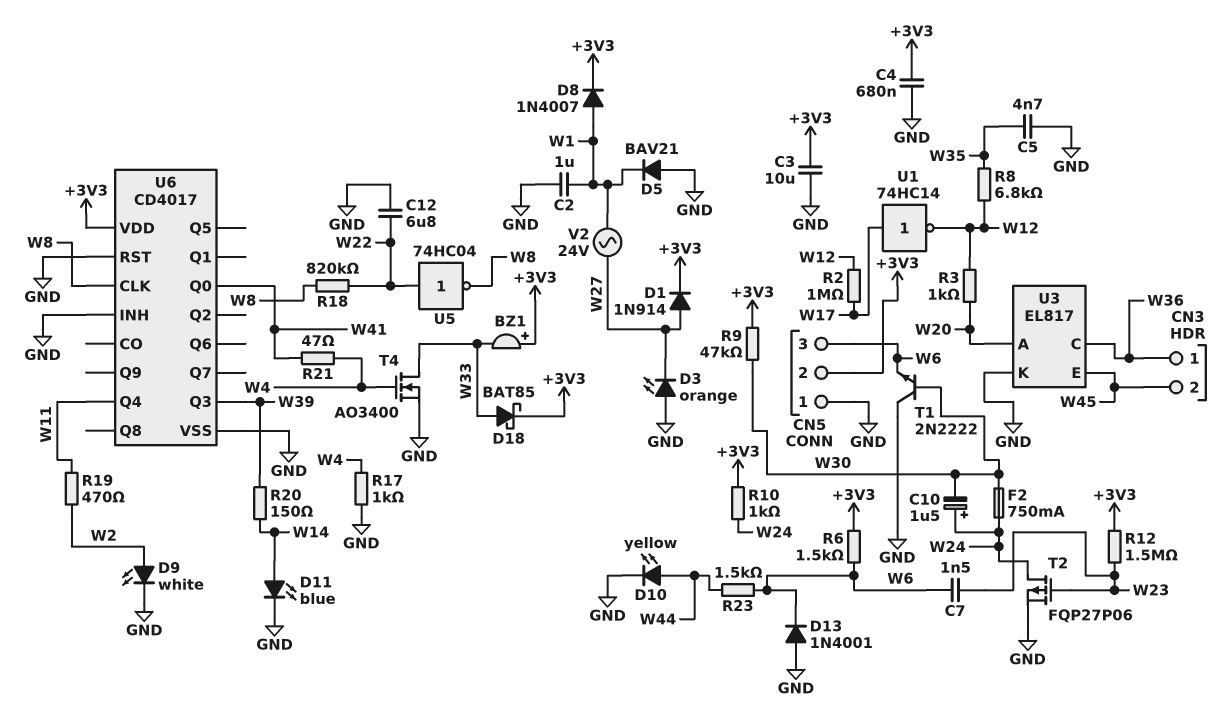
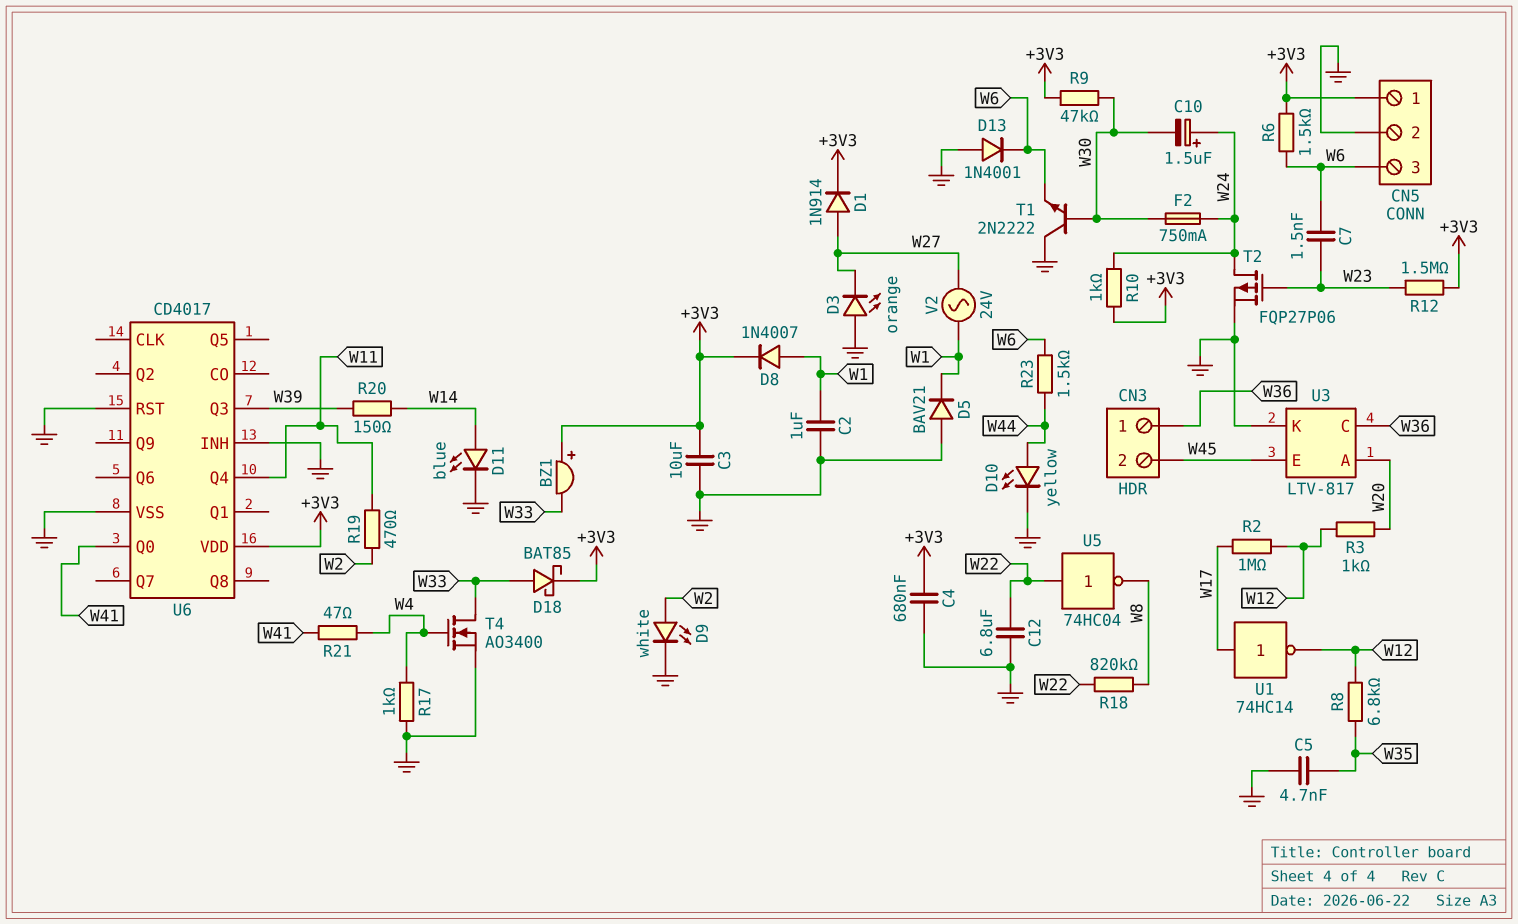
CN5 pin 1: GND -> +3V3
CN5 pin 2: +3V3 -> GND
U3: EL817 -> LTV-817
U6 pin CLK: W8 -> none

